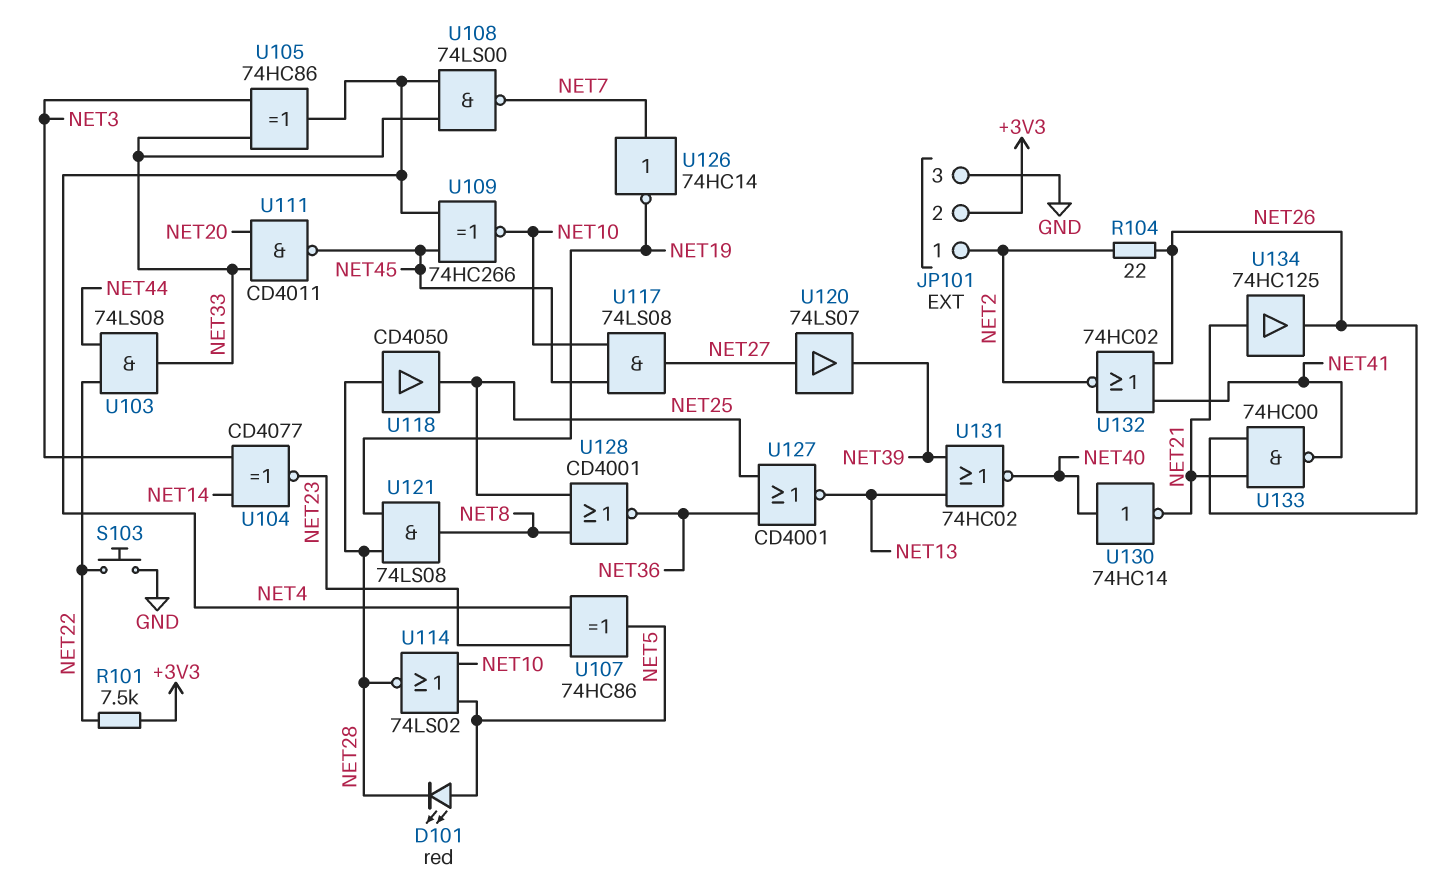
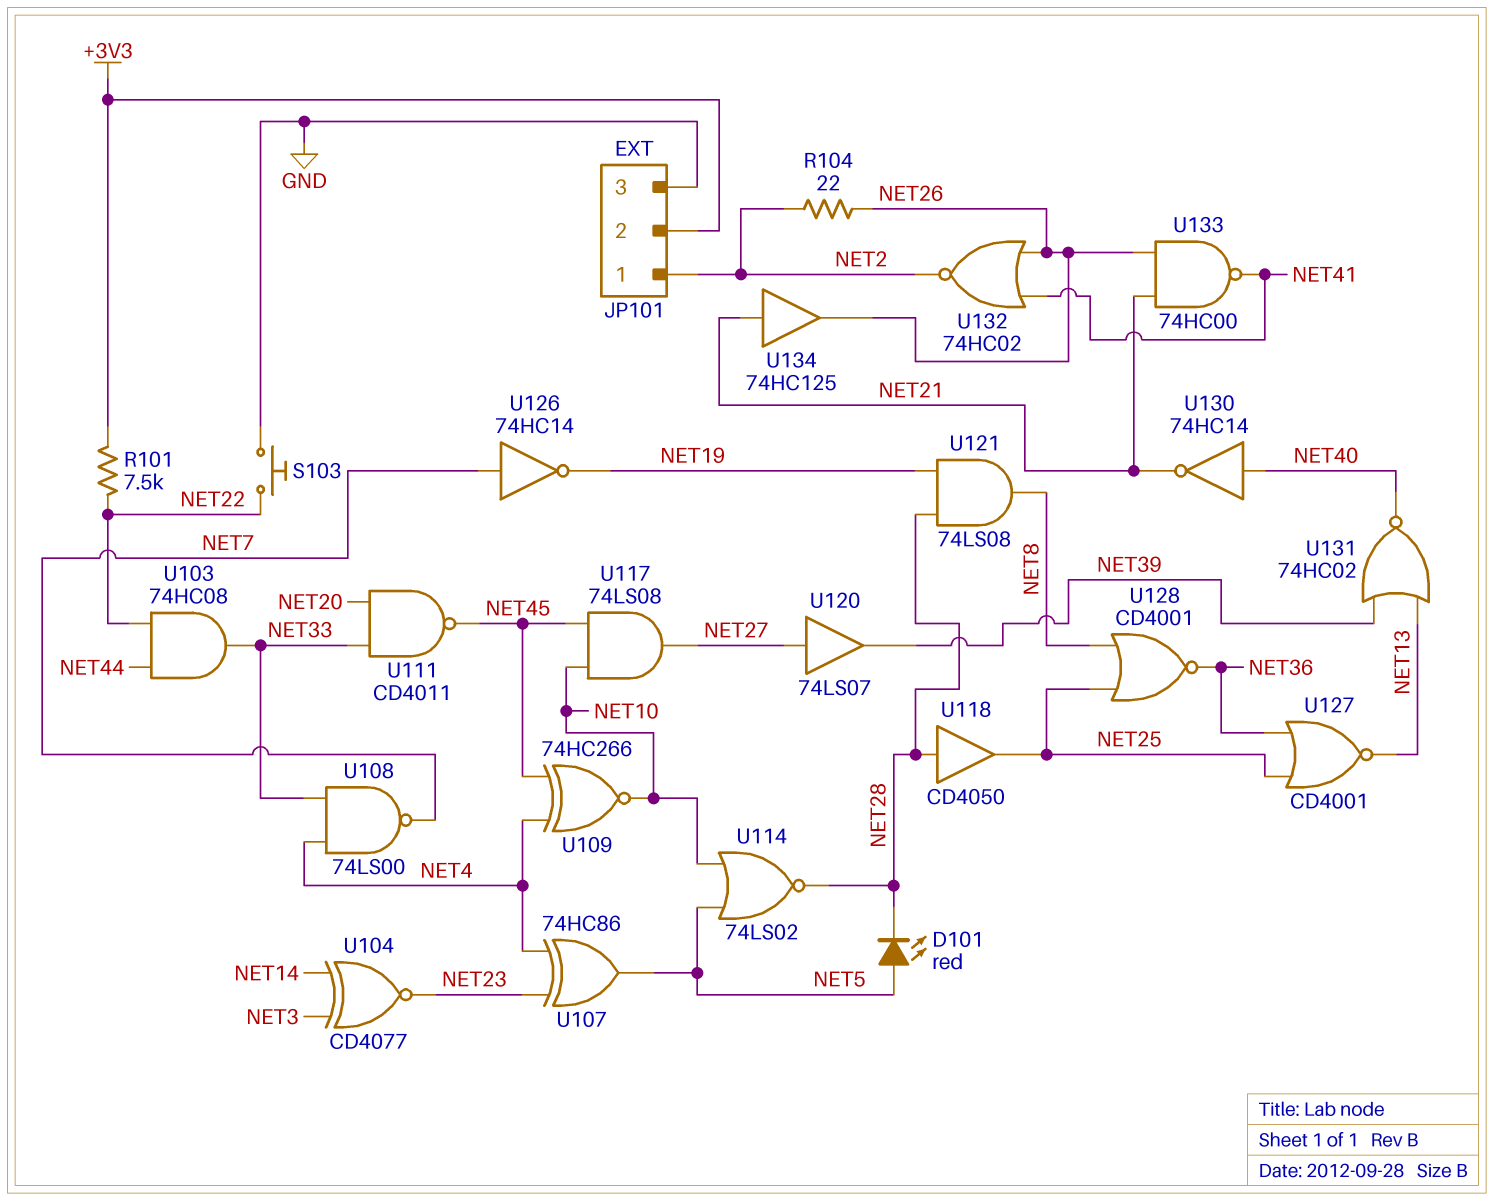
U103: AND 74LS08 (in NET22, in NET44, out NET33) -> AND 74HC08 (in NET22, in NET44, out NET33)
U105: XOR 74HC86 (in NET3, in NET33, out NET4) -> none

